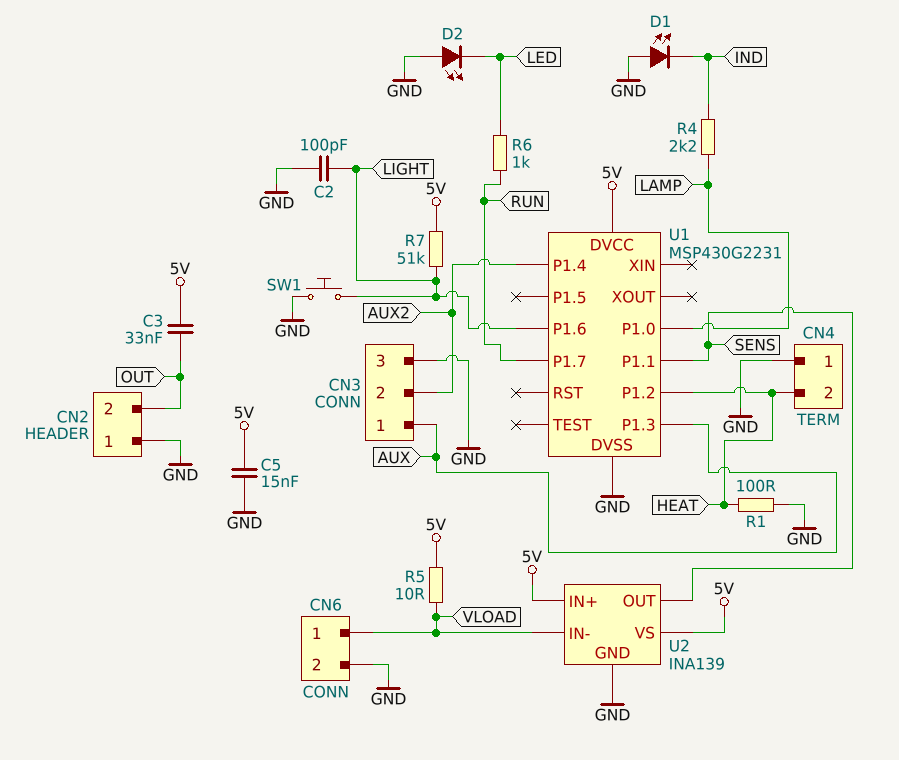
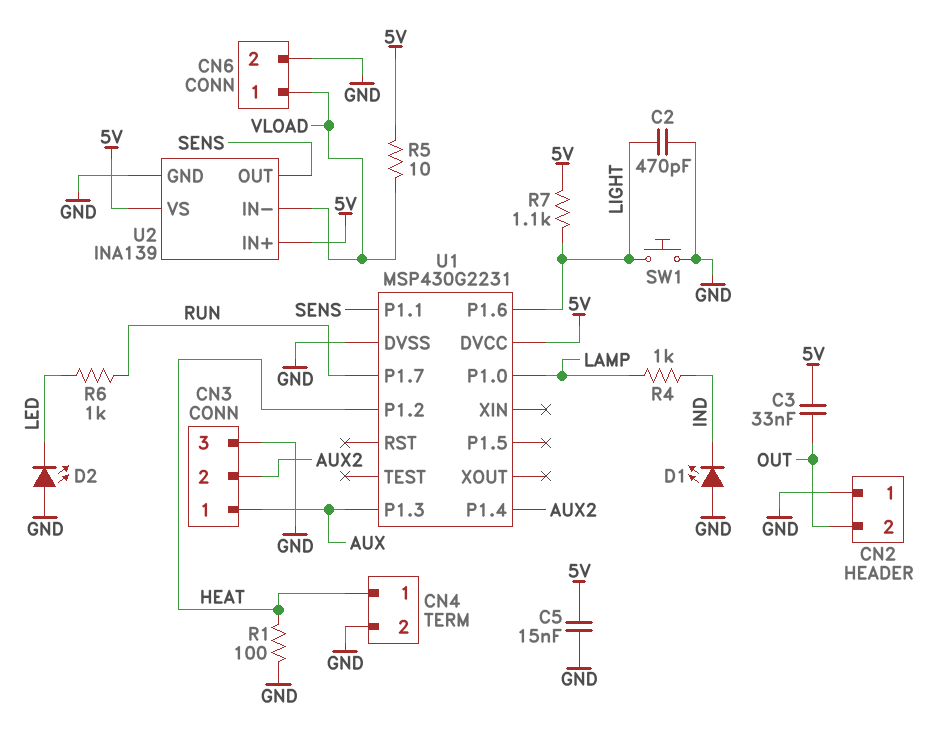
C2: 100pF (GND, LIGHT) -> 470pF (GND, LIGHT)
CN4 pin 1: GND -> HEAT
CN4 pin 2: HEAT -> GND
R4: 2.2k (IND, LAMP) -> 1k (IND, LAMP)
R7: 51k (5V, LIGHT) -> 1.1k (5V, LIGHT)

